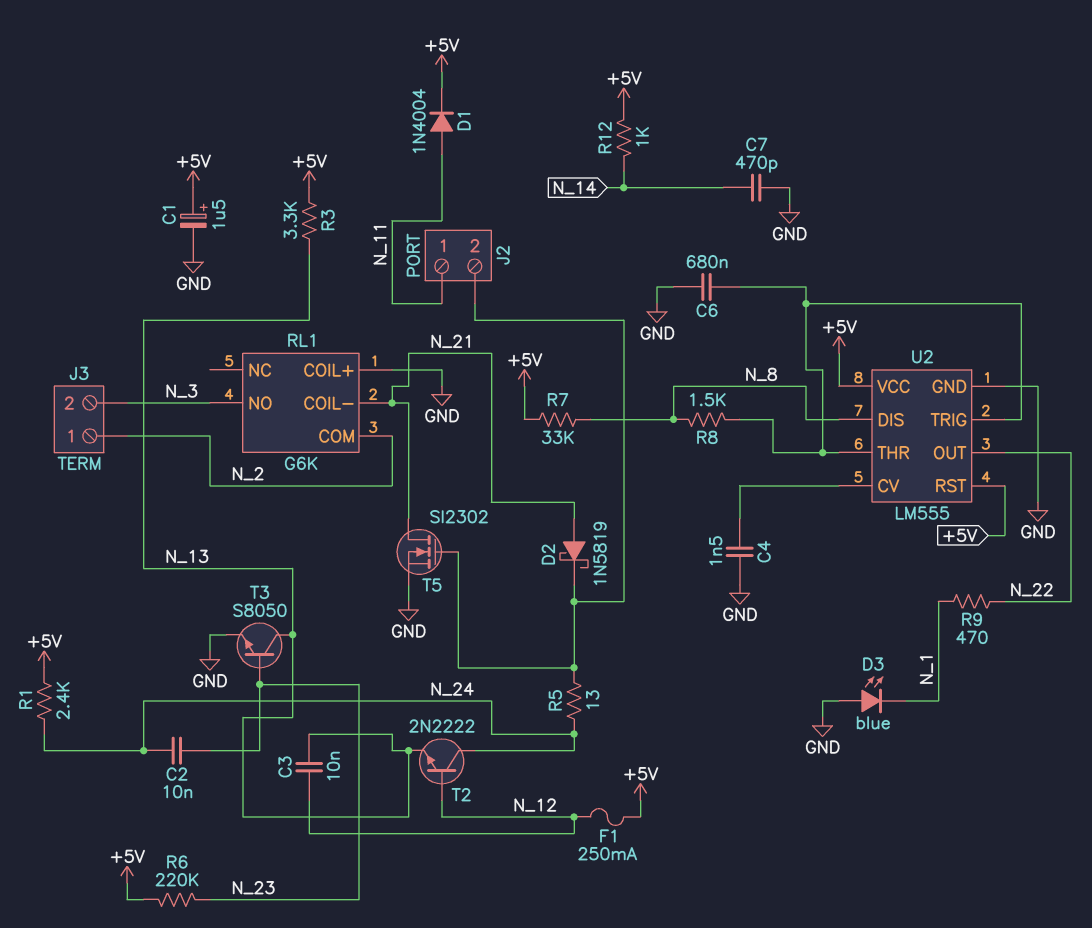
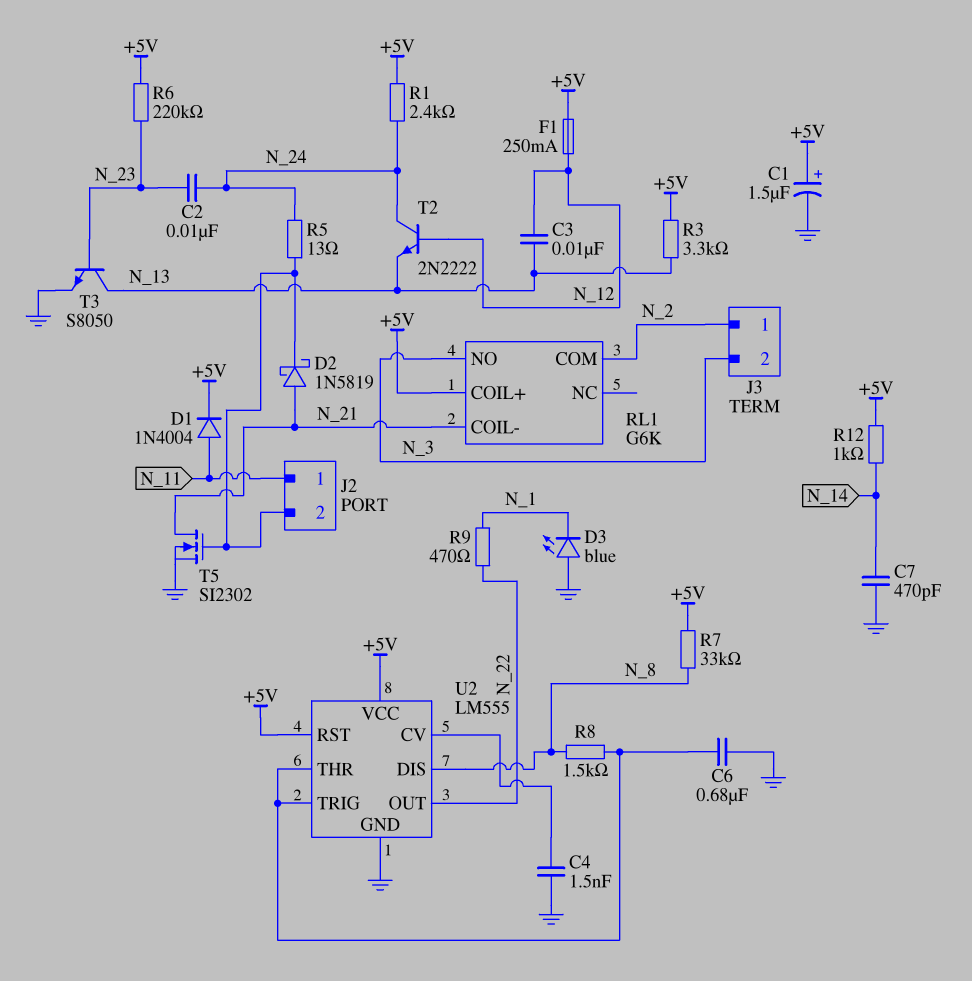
RL1 pin COIL+: GND -> +5V

